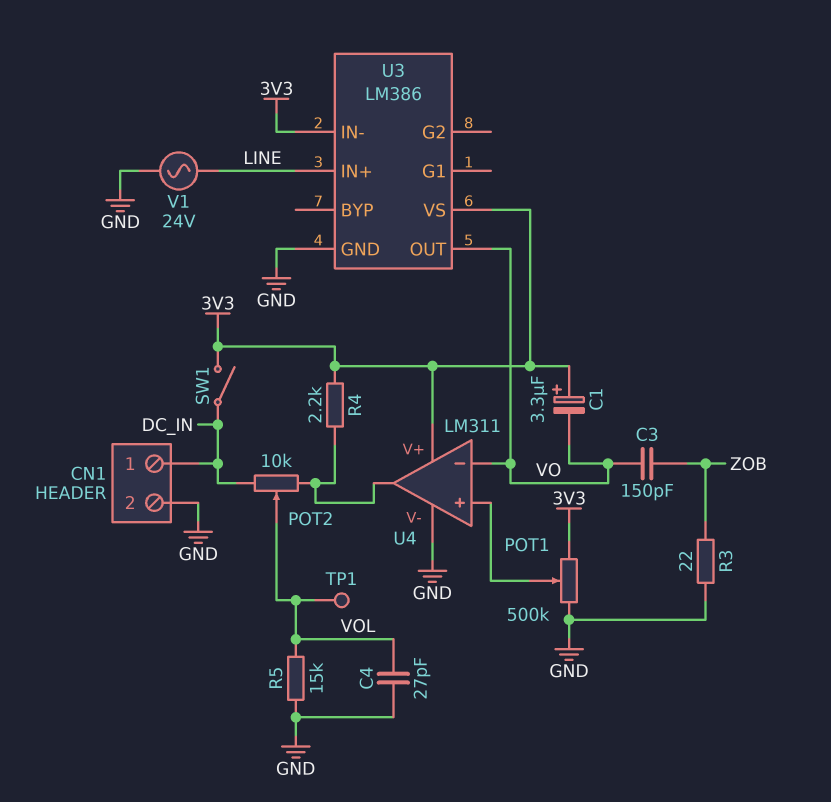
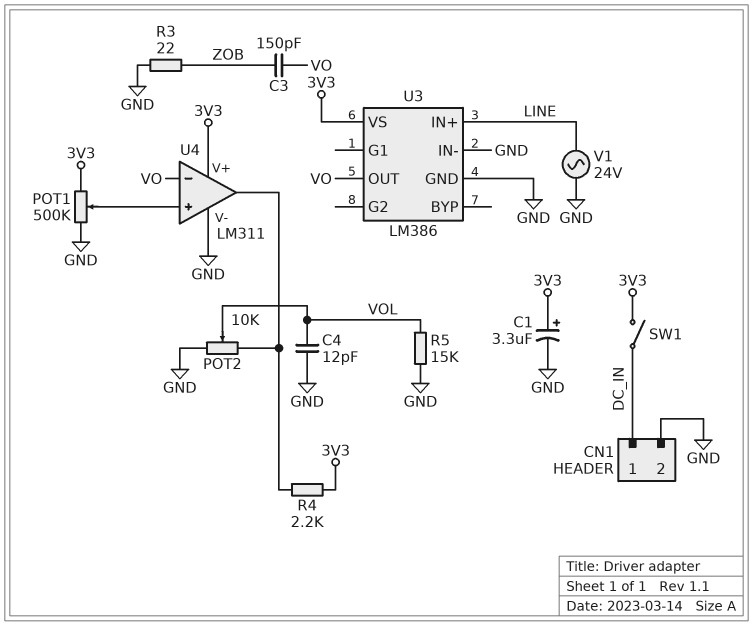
C1: 3.3uF (plus 3V3, minus VO) -> 3.3uF (plus 3V3, minus GND)
C4: 27pF (GND, VOL) -> 12pF (GND, VOL)
POT2: 10k (DC_IN, U4/out, wiper VOL) -> 10k (GND, U4/out, wiper VOL)
TP1: test point (VOL) -> none
U3 pin IN-: 3V3 -> GND

